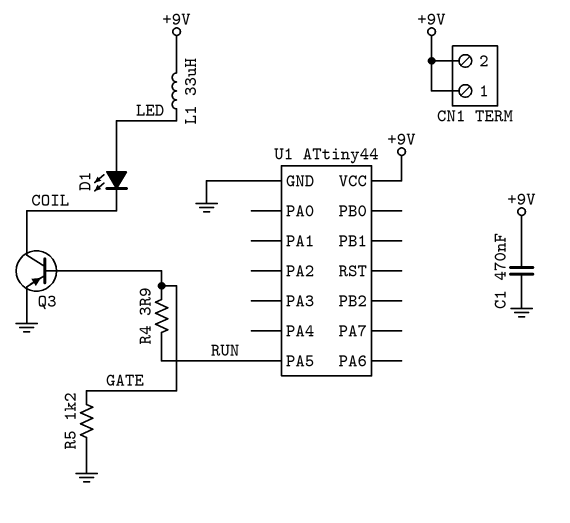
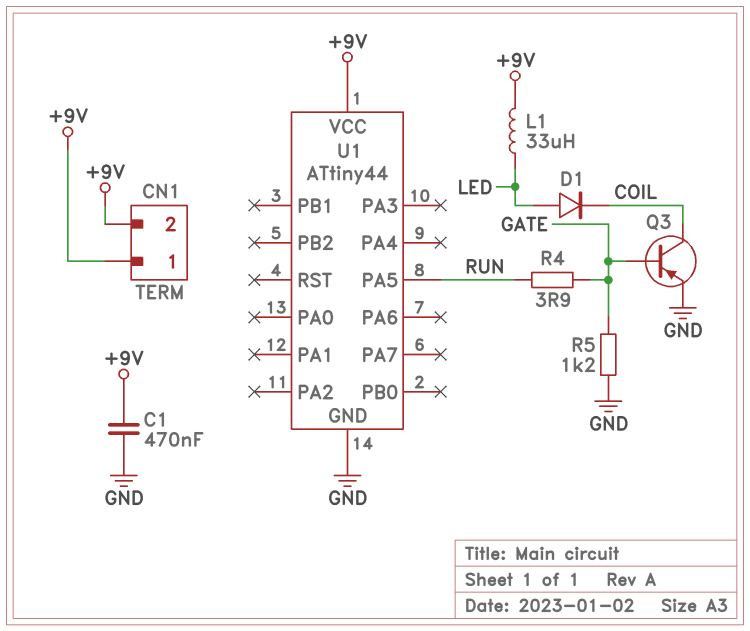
D1: LED (A LED, K COIL) -> diode (A LED, K COIL)

